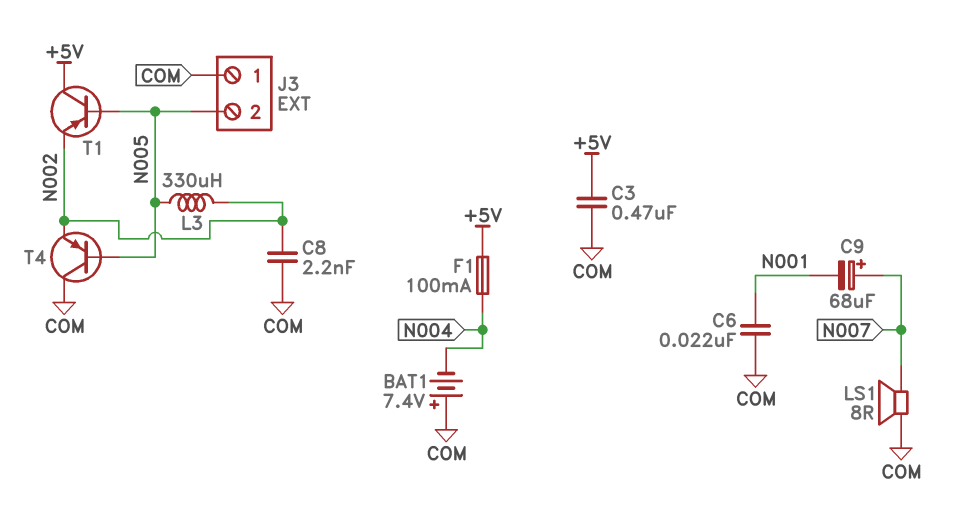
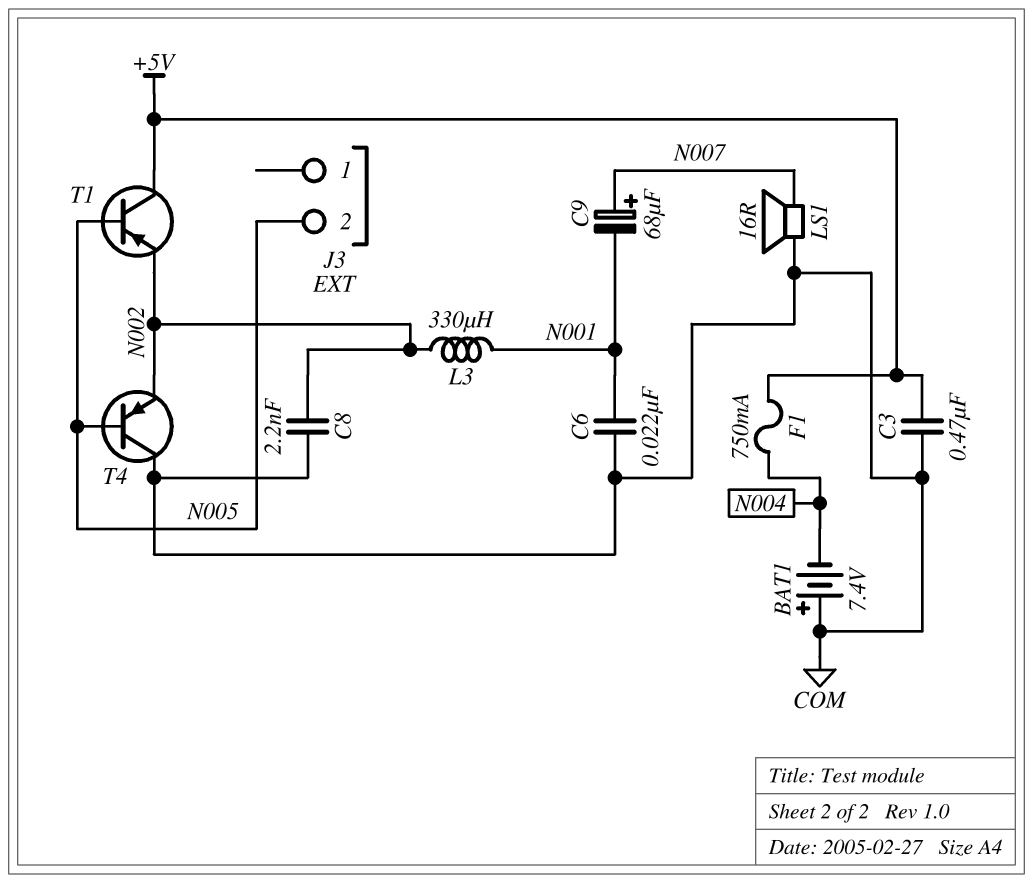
F1: 100mA (+5V, N004) -> 750mA (+5V, N004)
J3 pin 1: COM -> none
L3: 330uH (N002, N005) -> 330uH (N001, N002)
LS1: speaker 8R (COM, N007) -> speaker 16R (COM, N007)

